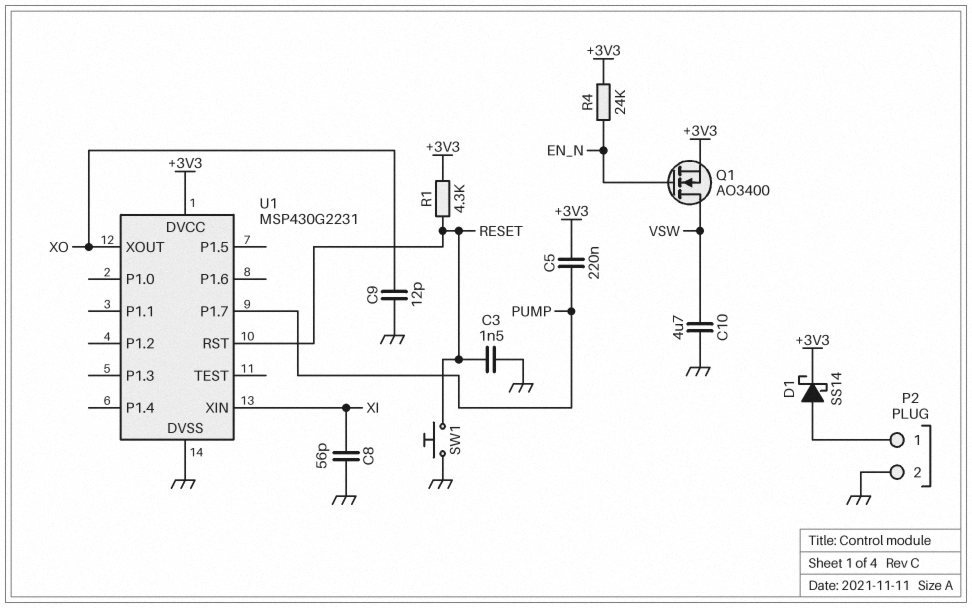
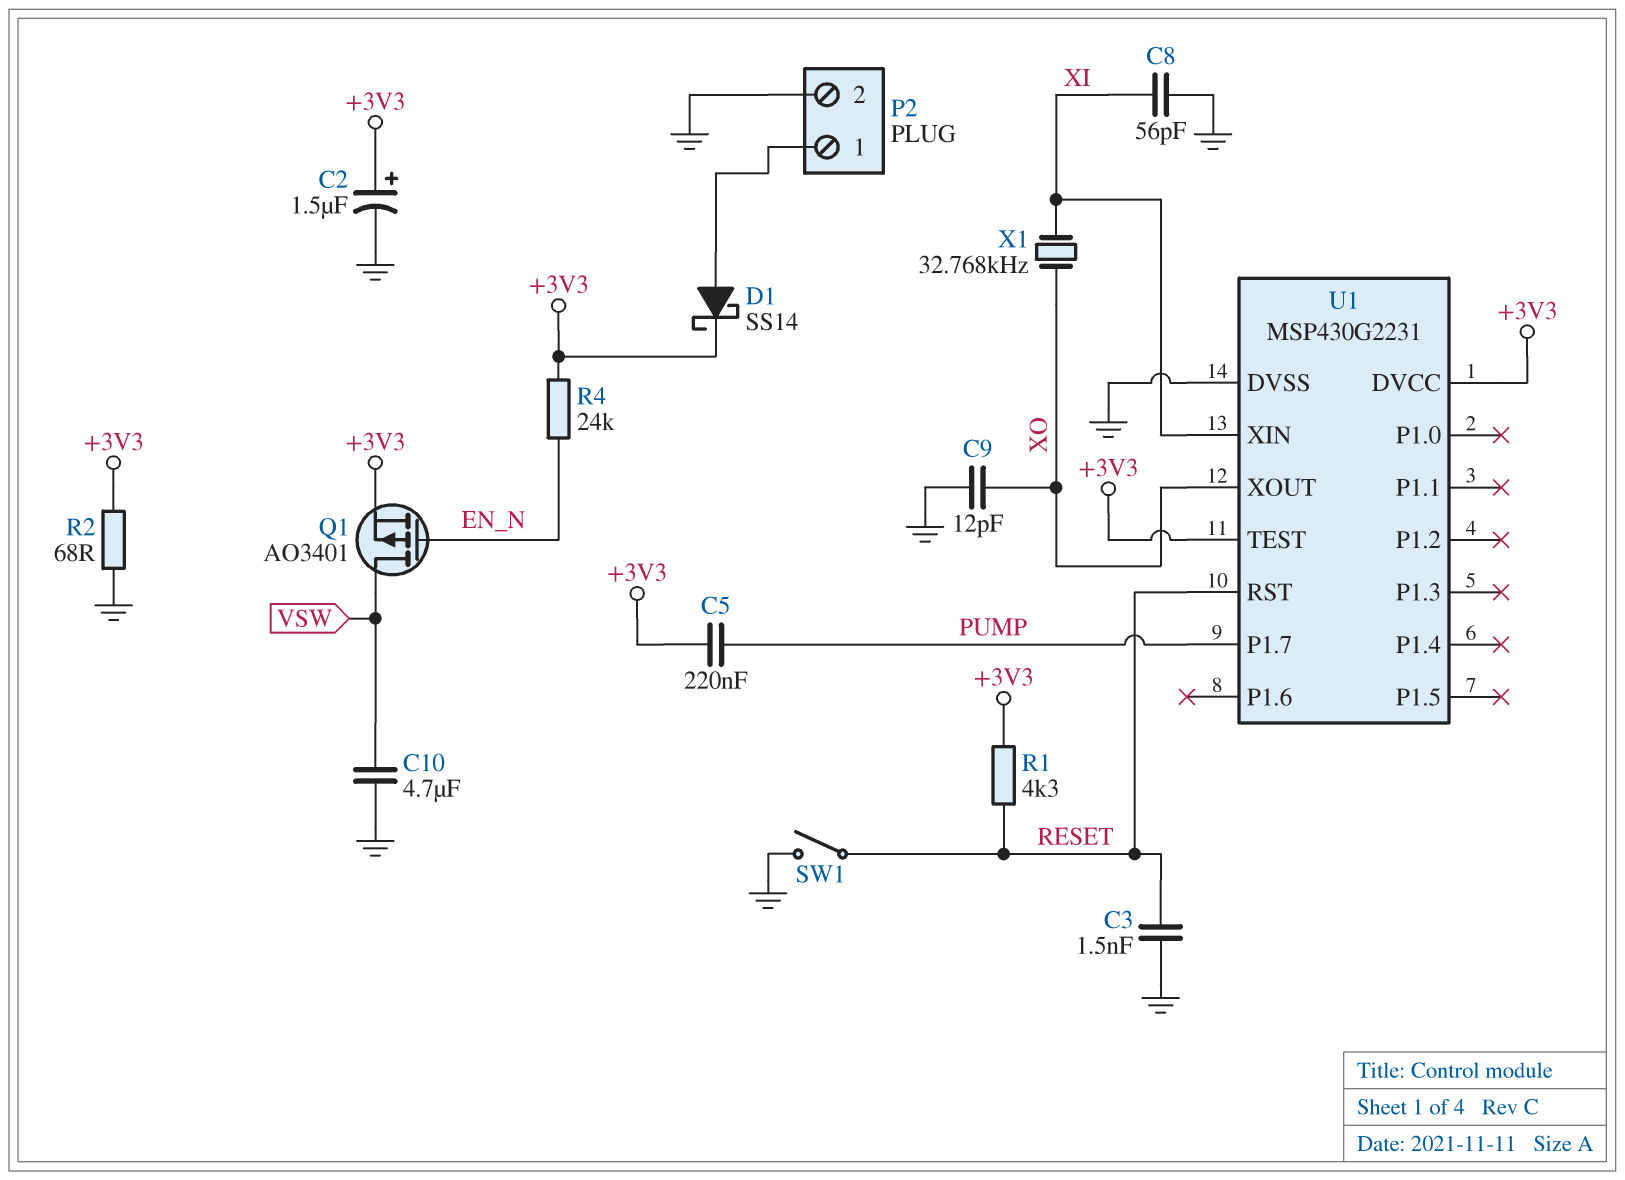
C2: none -> 1.5uF (plus +3V3, minus GND)
Q1: NMOS AO3400 (G EN_N, D VSW, S +3V3) -> PMOS AO3401 (G EN_N, D VSW, S +3V3)
R2: none -> 68 (+3V3, GND)
SW1: button (GND, RESET) -> switch (GND, RESET)
U1 pin TEST: none -> +3V3
X1: none -> 32.768kHz (XI, XO)

